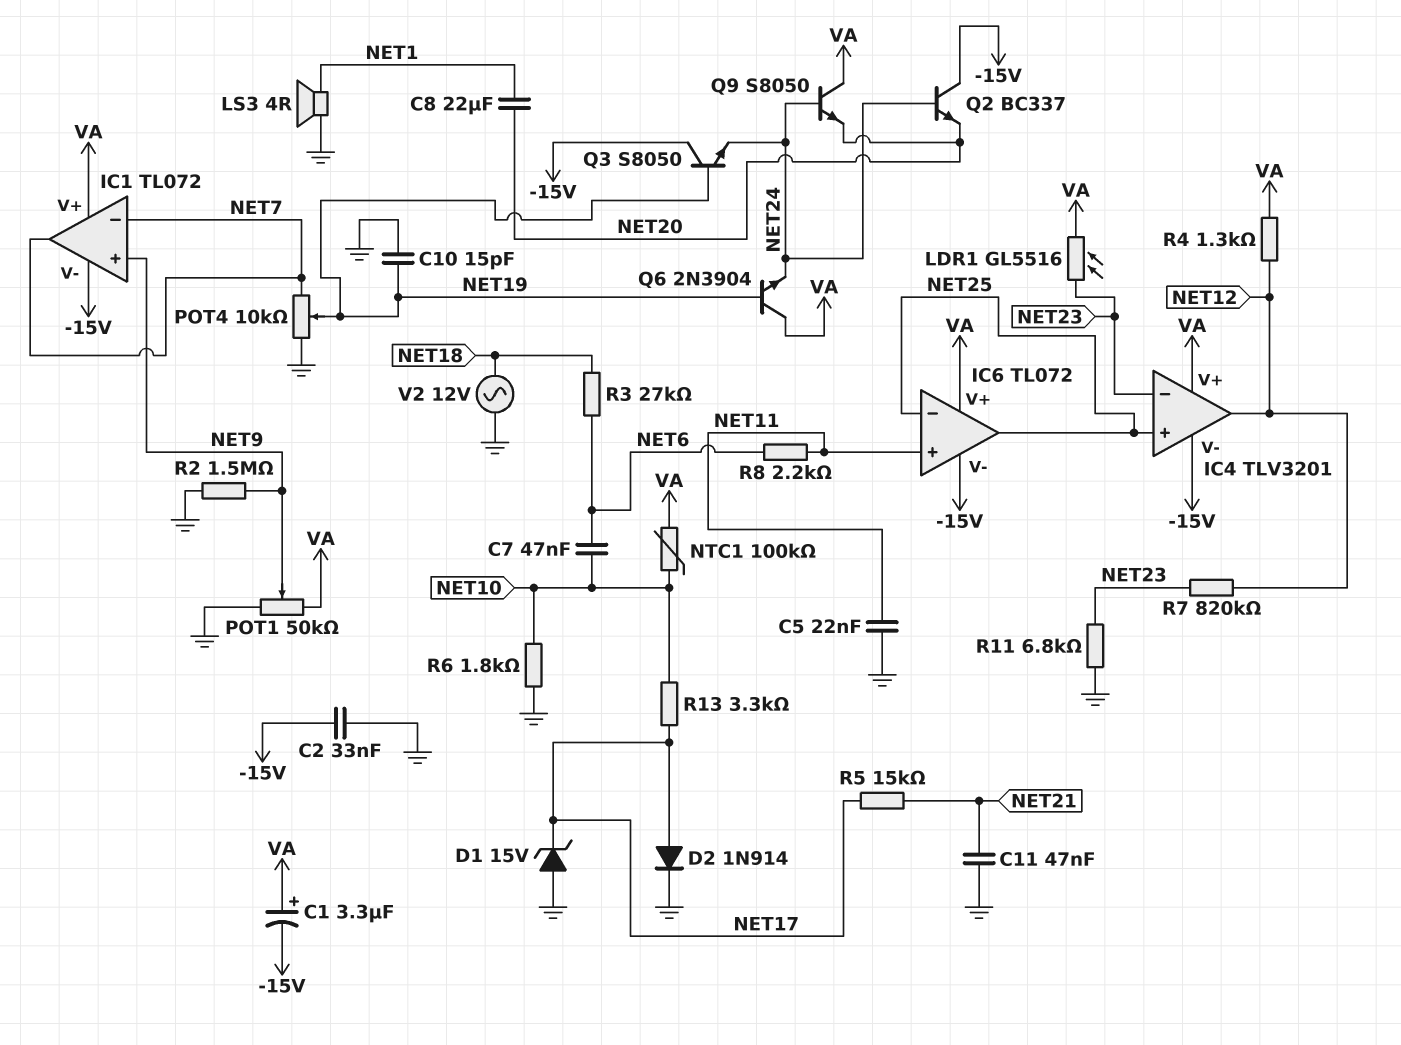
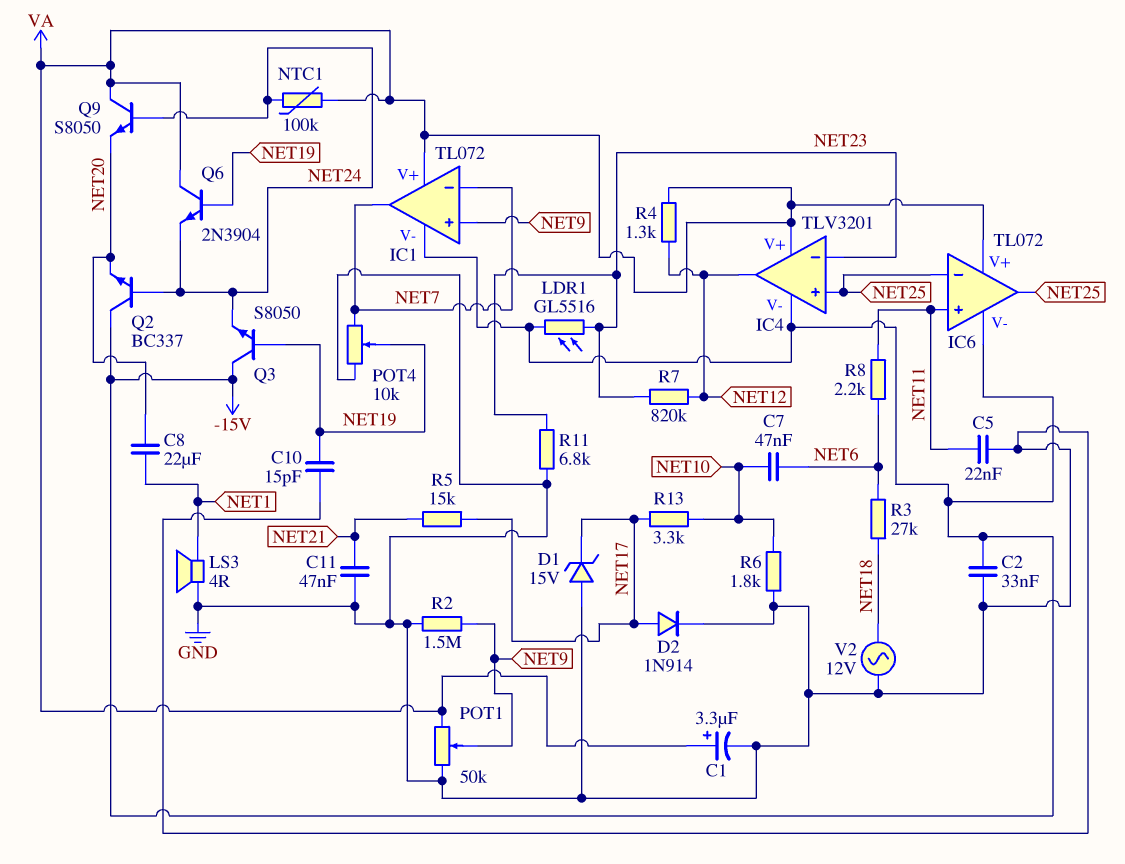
C1: 3.3uF (plus VA, minus -15V) -> 3.3uF (plus VA, minus GND)
LDR1: GL5516 (NET23, VA) -> GL5516 (-15V, NET23)
NTC1: 100k (NET10, VA) -> 100k (NET24, VA)

